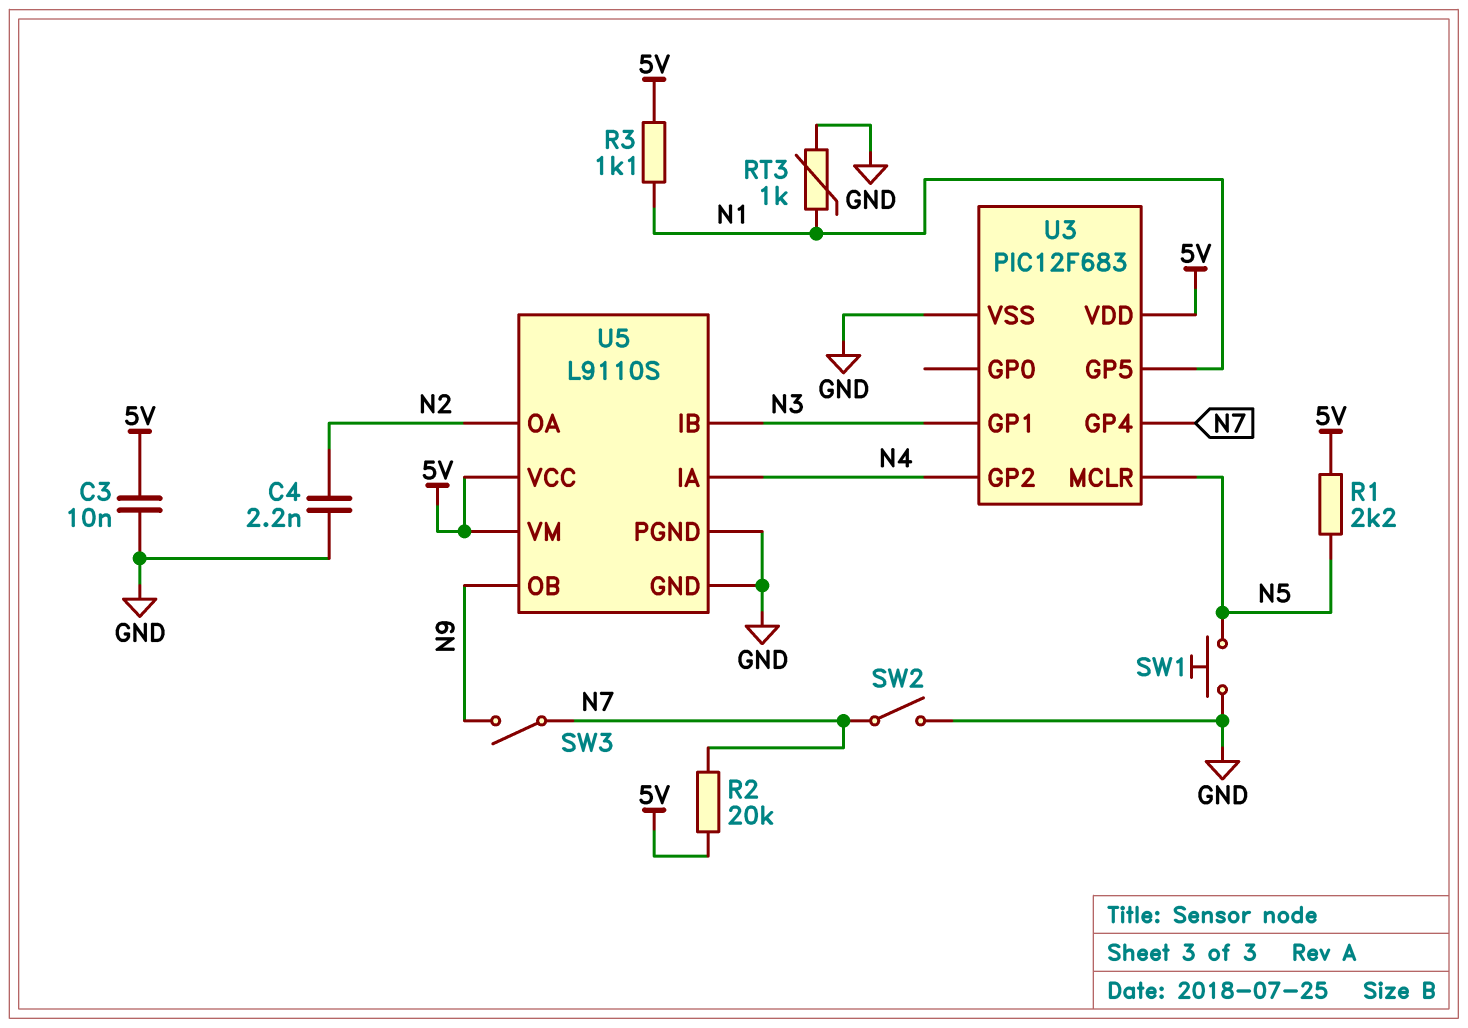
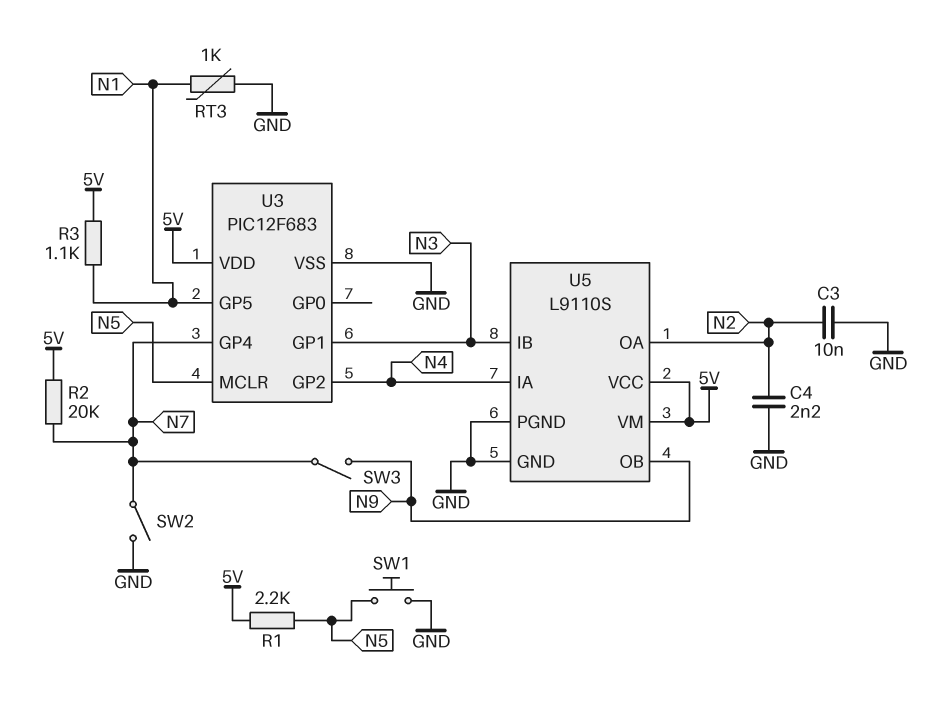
C3: 10nF (5V, GND) -> 10nF (GND, N2)

